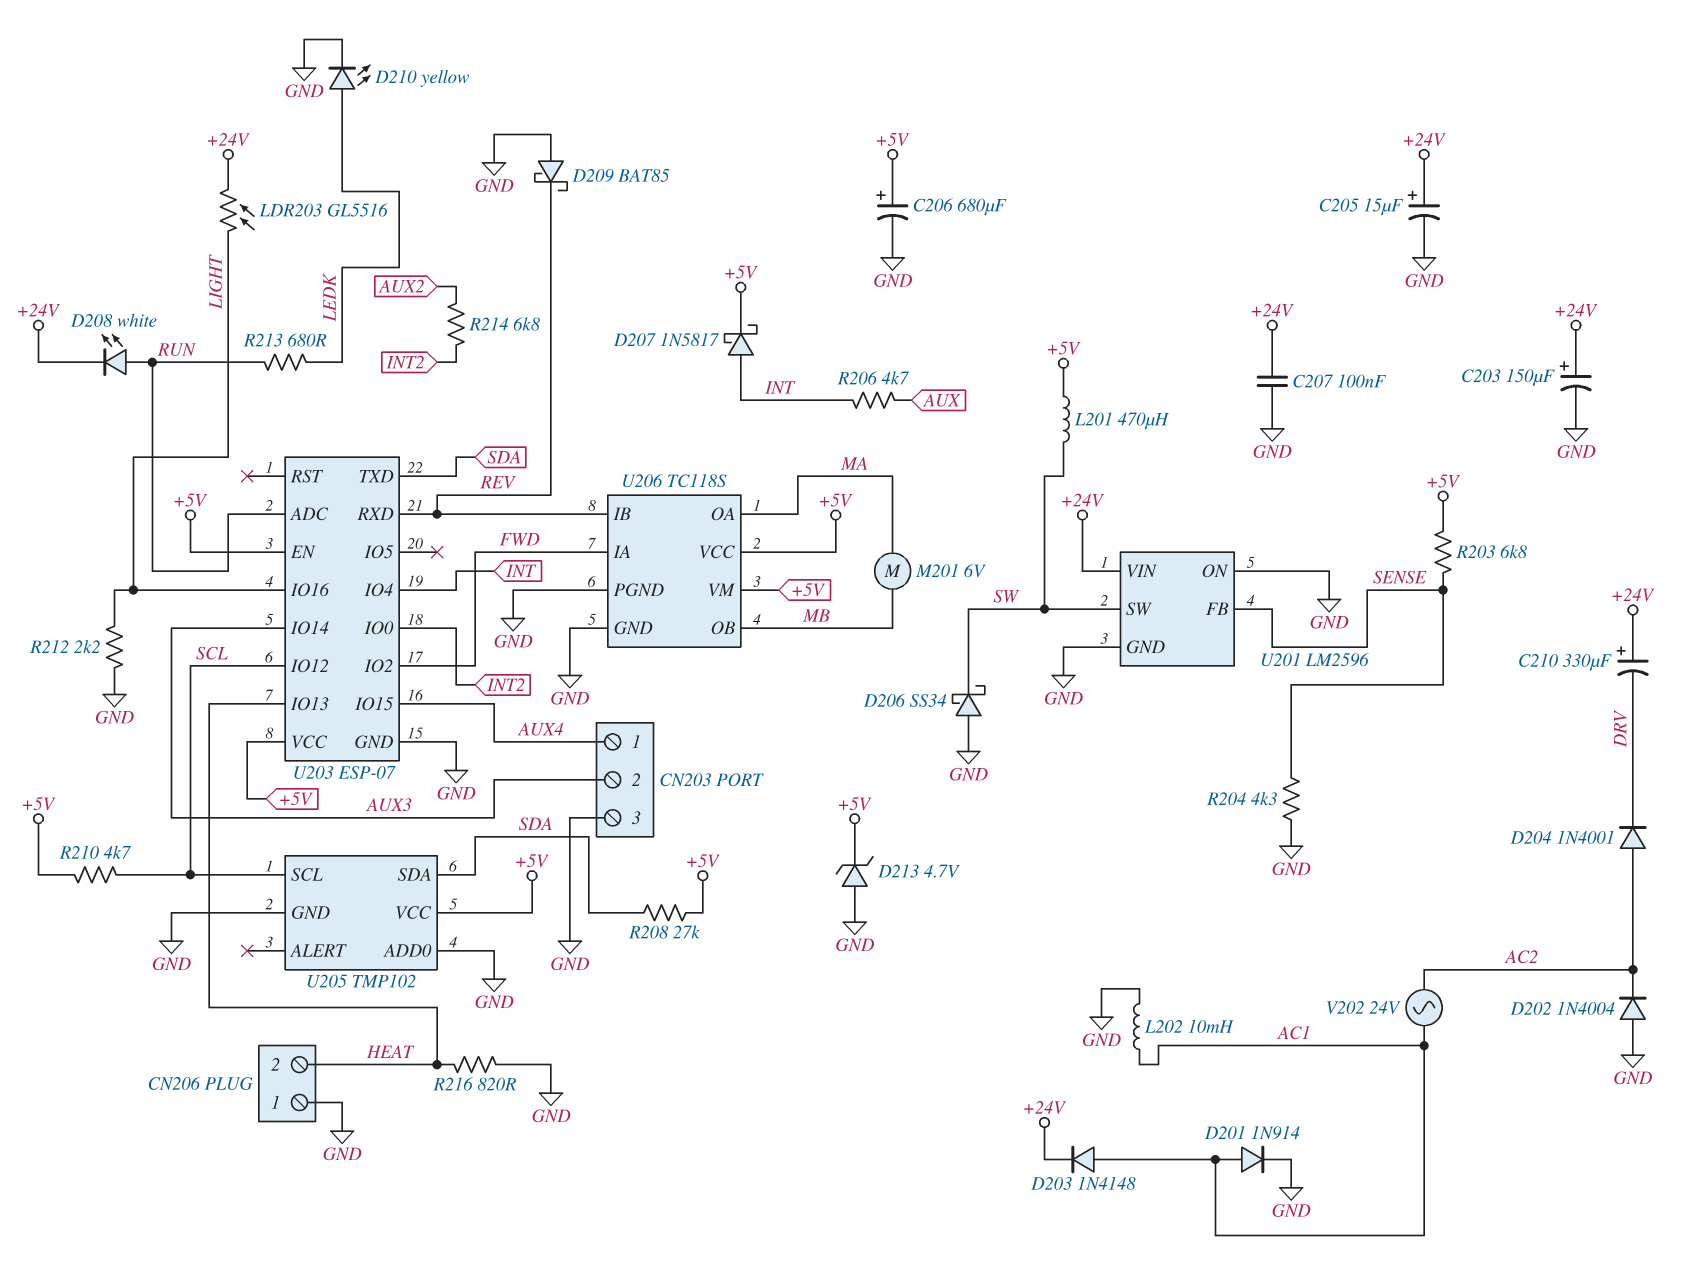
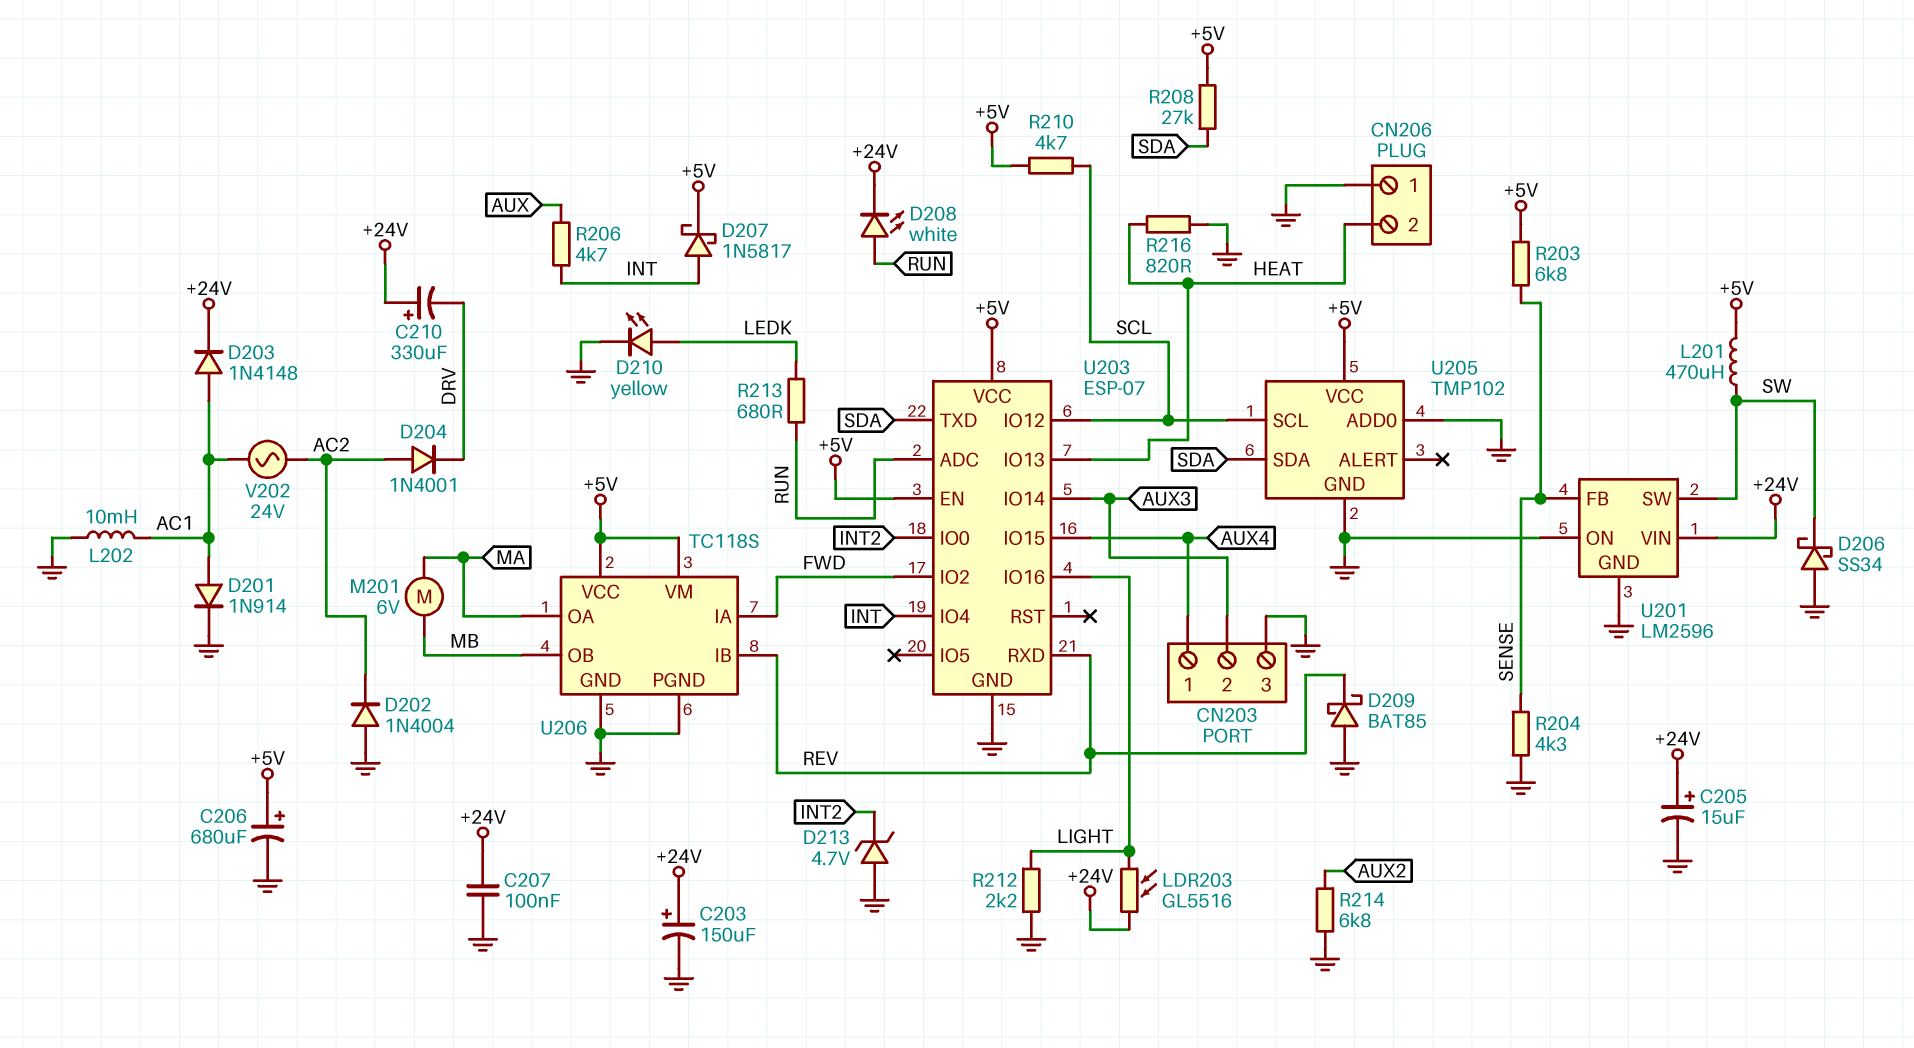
D213: zener 4.7V (A GND, K +5V) -> zener 4.7V (A GND, K INT2)
R214: 6.8k (AUX2, INT2) -> 6.8k (AUX2, GND)

